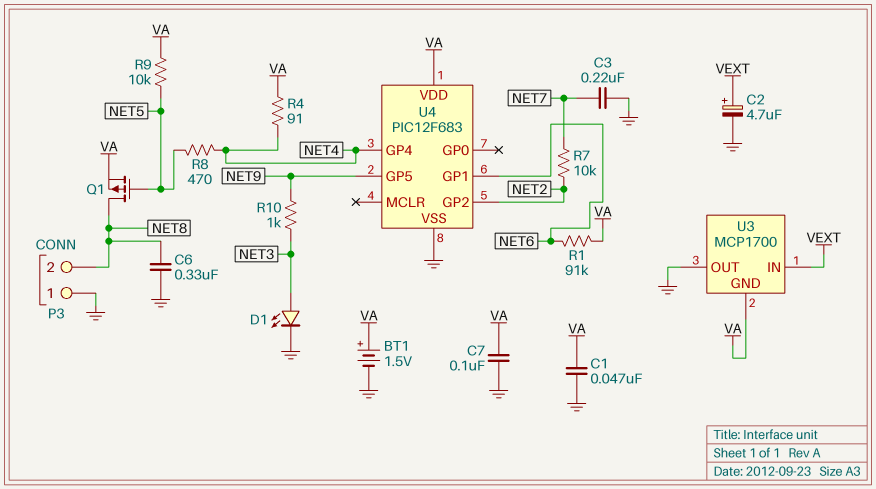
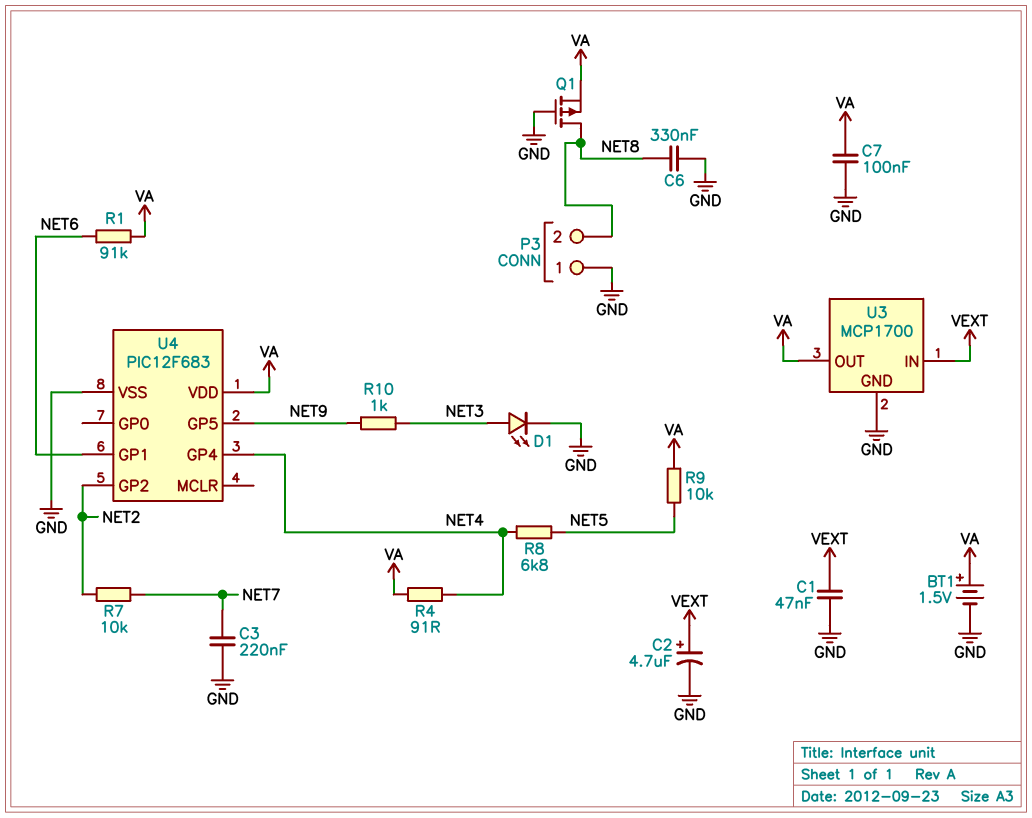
C1: 47nF (GND, VA) -> 47nF (GND, VEXT)
Q1: PMOS (G NET5, D NET8, S VA) -> PMOS (G GND, D NET8, S VA)
R8: 470 (NET4, NET5) -> 6.8k (NET4, NET5)
U3 pin GND: VA -> GND
U3 pin OUT: GND -> VA

